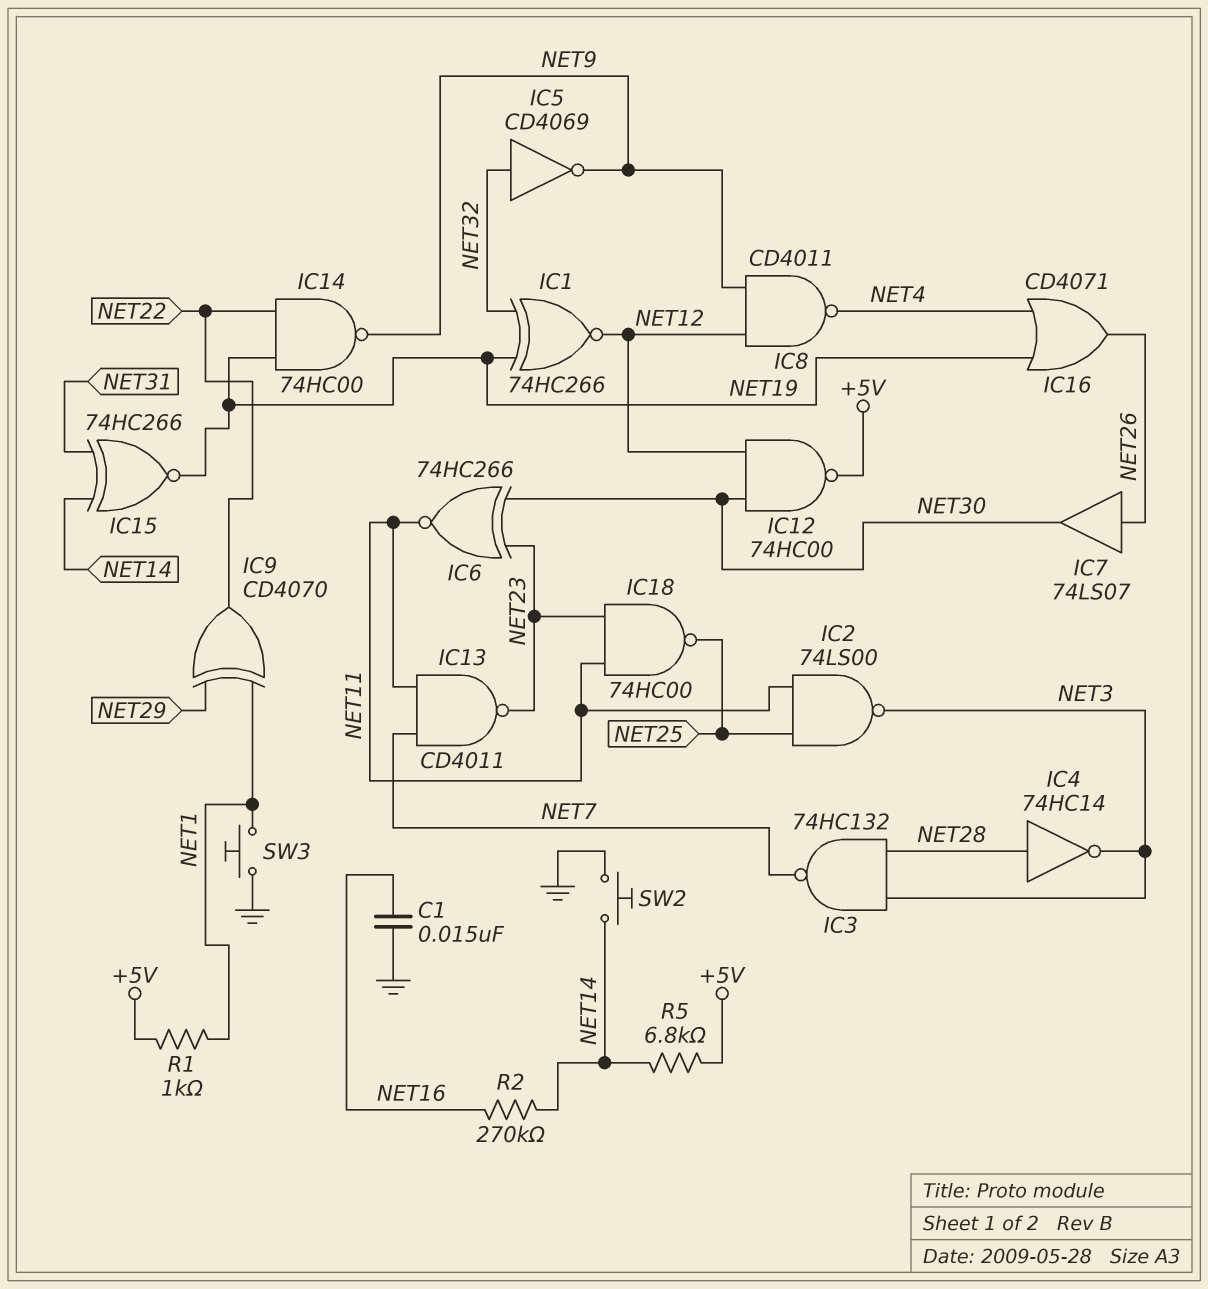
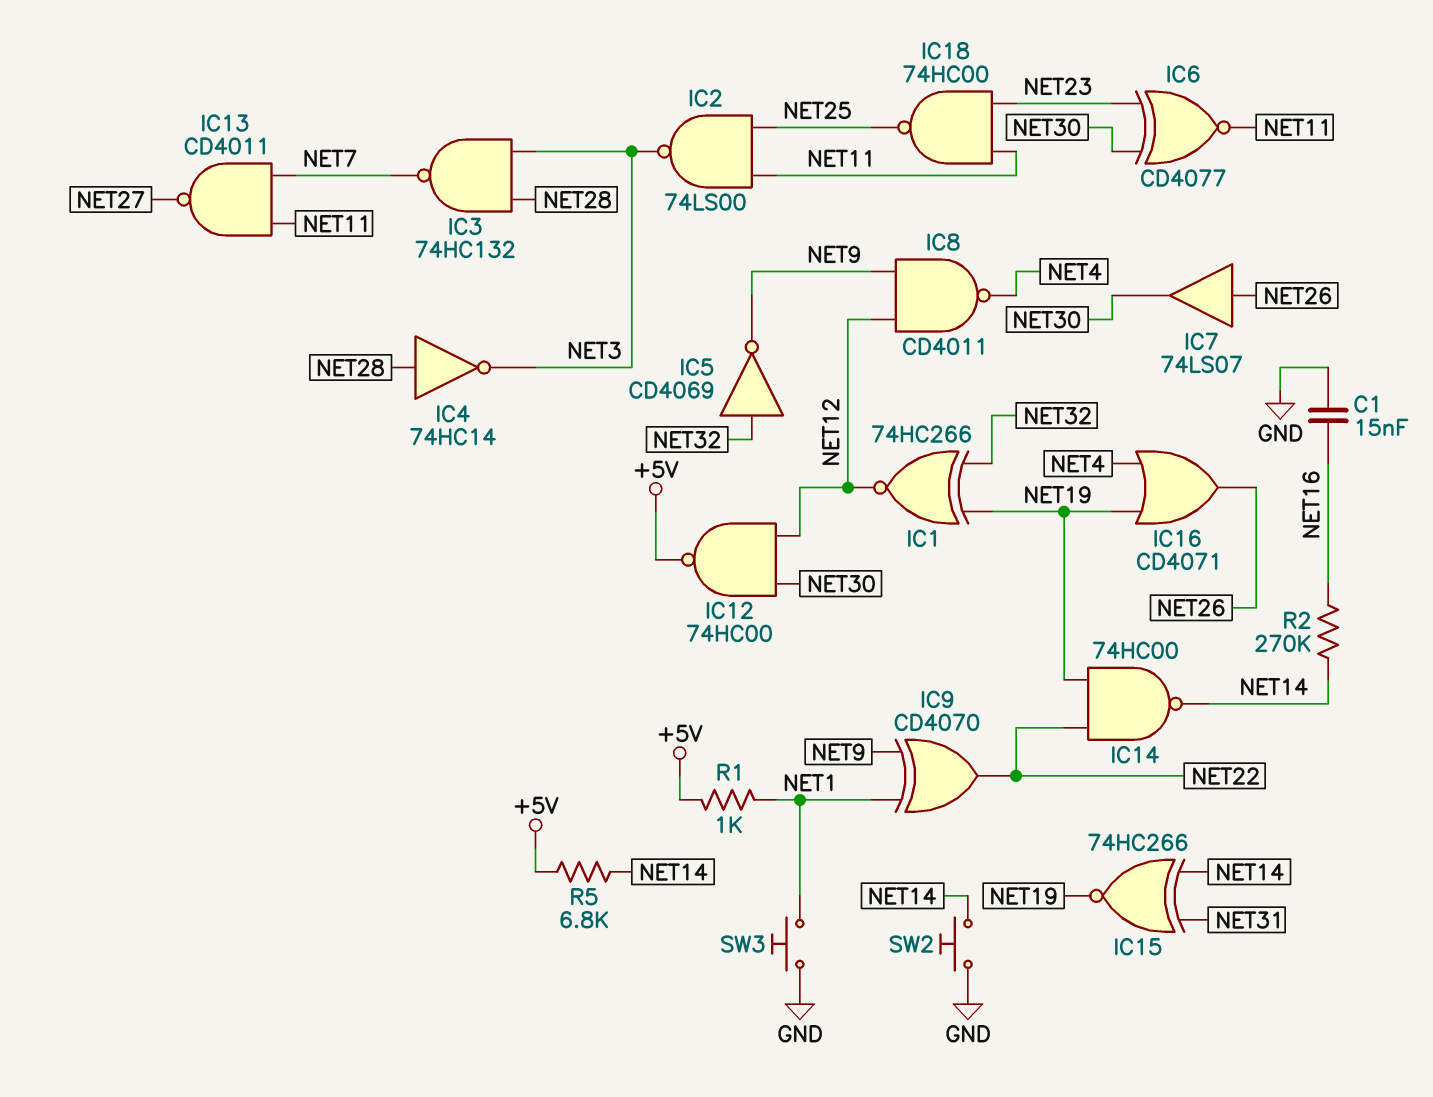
IC6: XNOR 74HC266 (in NET23, in NET30, out NET11) -> XNOR CD4077 (in NET23, in NET30, out NET11)
IC9: XOR CD4070 (in NET1, in NET29, out NET22) -> XOR CD4070 (in NET1, in NET9, out NET22)
IC13: NAND CD4011 (in NET7, in NET11, out NET23) -> NAND CD4011 (in NET7, in NET11, out NET27)
IC14: NAND 74HC00 (in NET19, in NET22, out NET9) -> NAND 74HC00 (in NET19, in NET22, out NET14)

